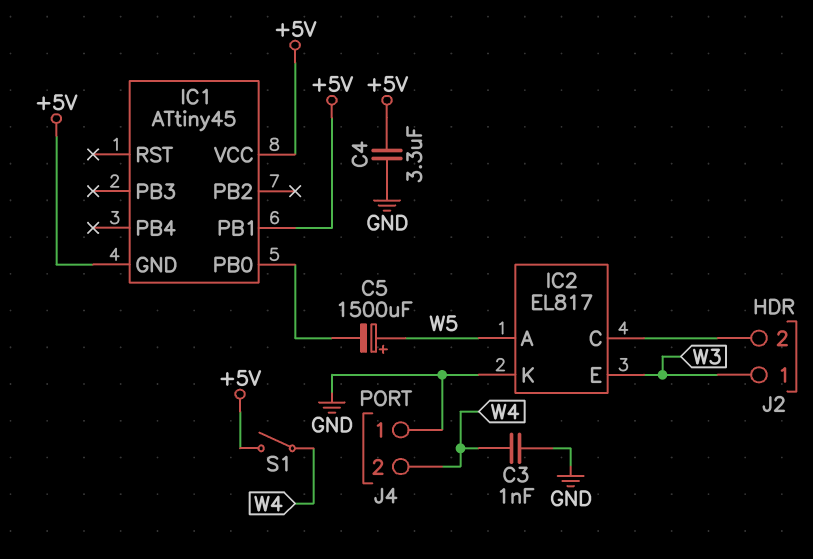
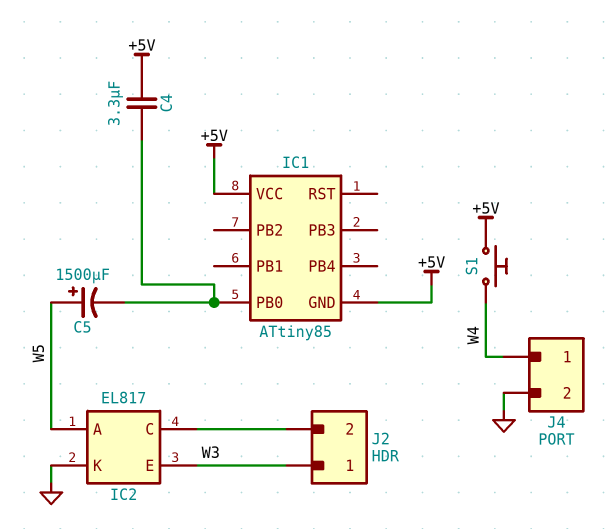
C3: 1nF (GND, W4) -> none
C4: 3.3uF (+5V, GND) -> 3.3uF (+5V, IC1/PB0)
IC1: ATtiny45 -> ATtiny85
IC1 pin PB1: +5V -> none
J4 pin 1: GND -> W4
J4 pin 2: W4 -> GND
S1: switch (+5V, W4) -> button (+5V, W4)

